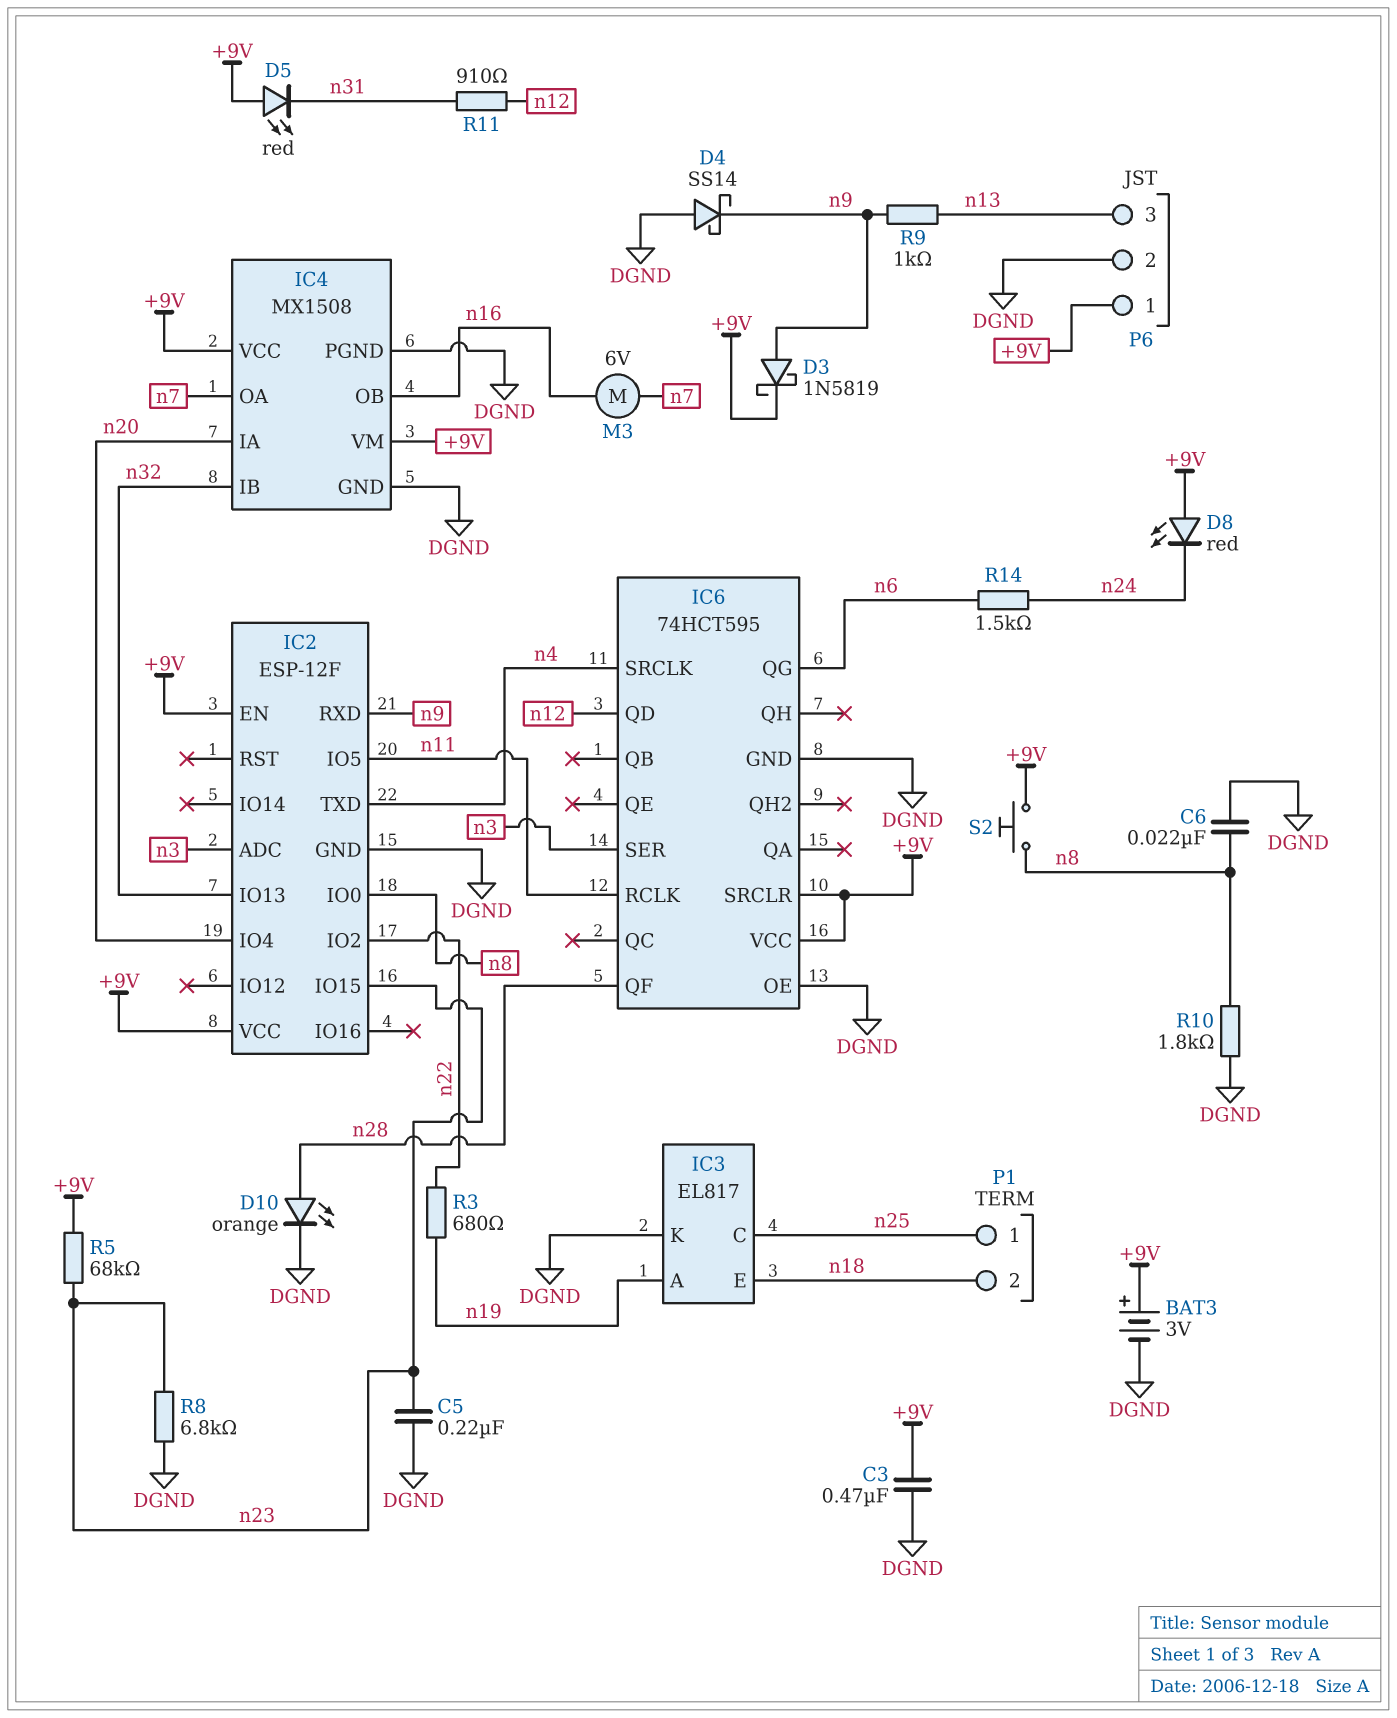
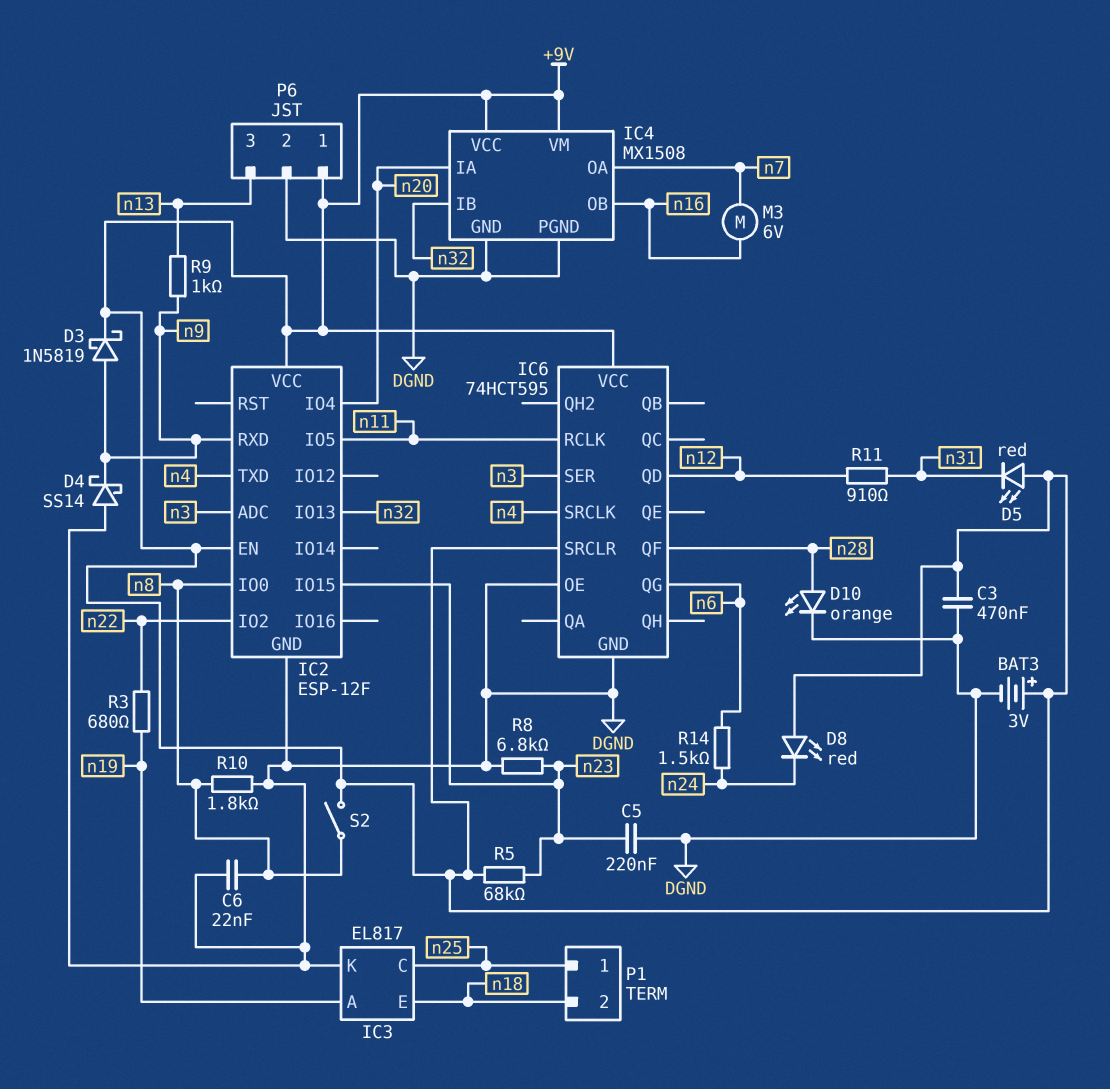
S2: button (+9V, n8) -> switch (+9V, n8)

